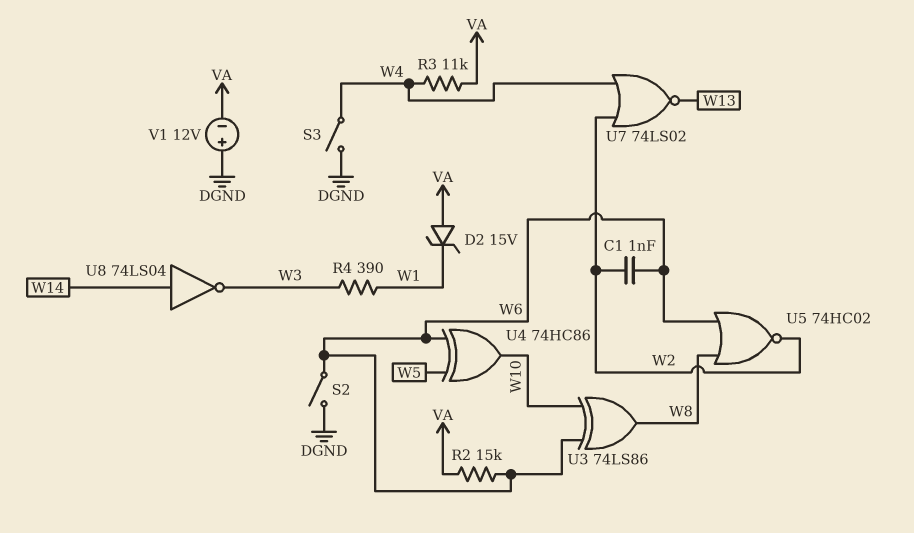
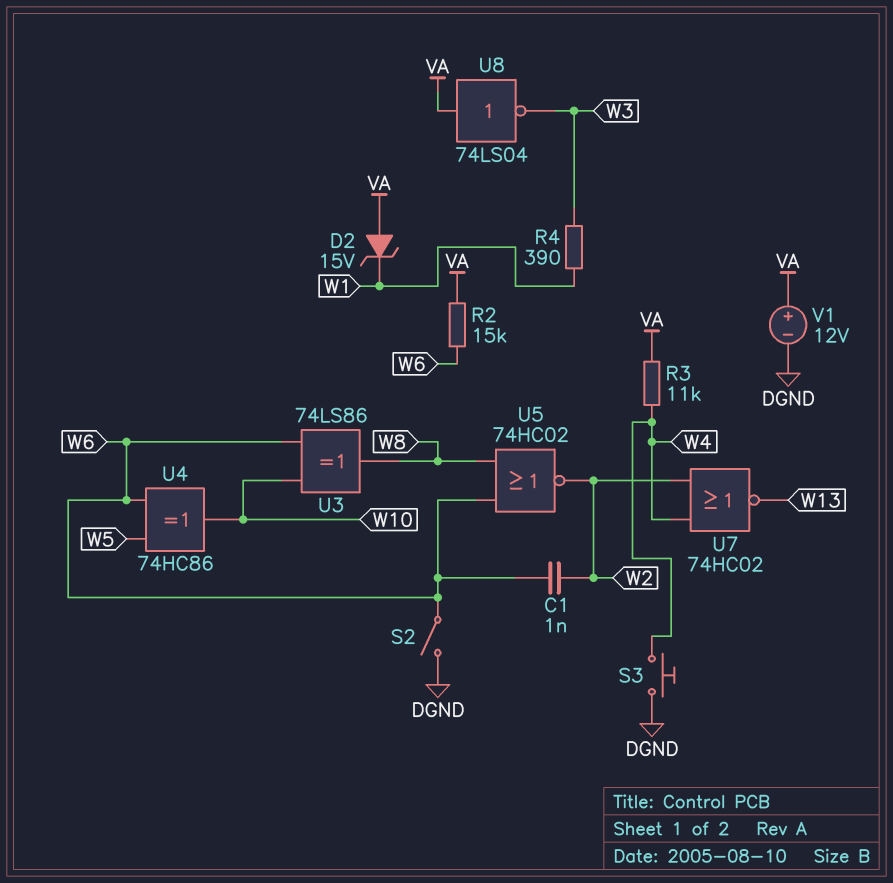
S3: switch (DGND, W4) -> button (DGND, W4)
U7: NOR 74LS02 (in W2, in W4, out W13) -> NOR 74HC02 (in W2, in W4, out W13)
U8: NOT 74LS04 (in W14, out W3) -> NOT 74LS04 (in VA, out W3)
V1: 12V (plus DGND, minus VA) -> 12V (plus VA, minus DGND)

